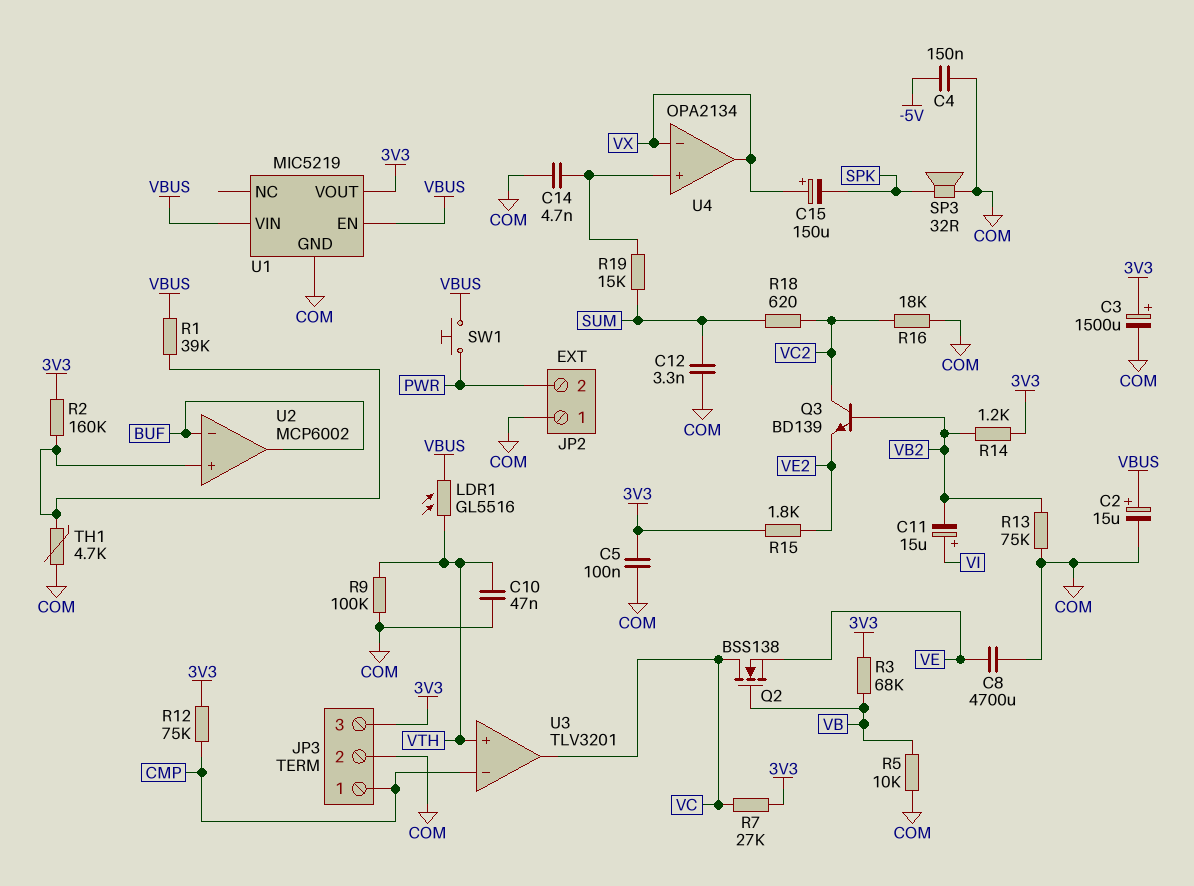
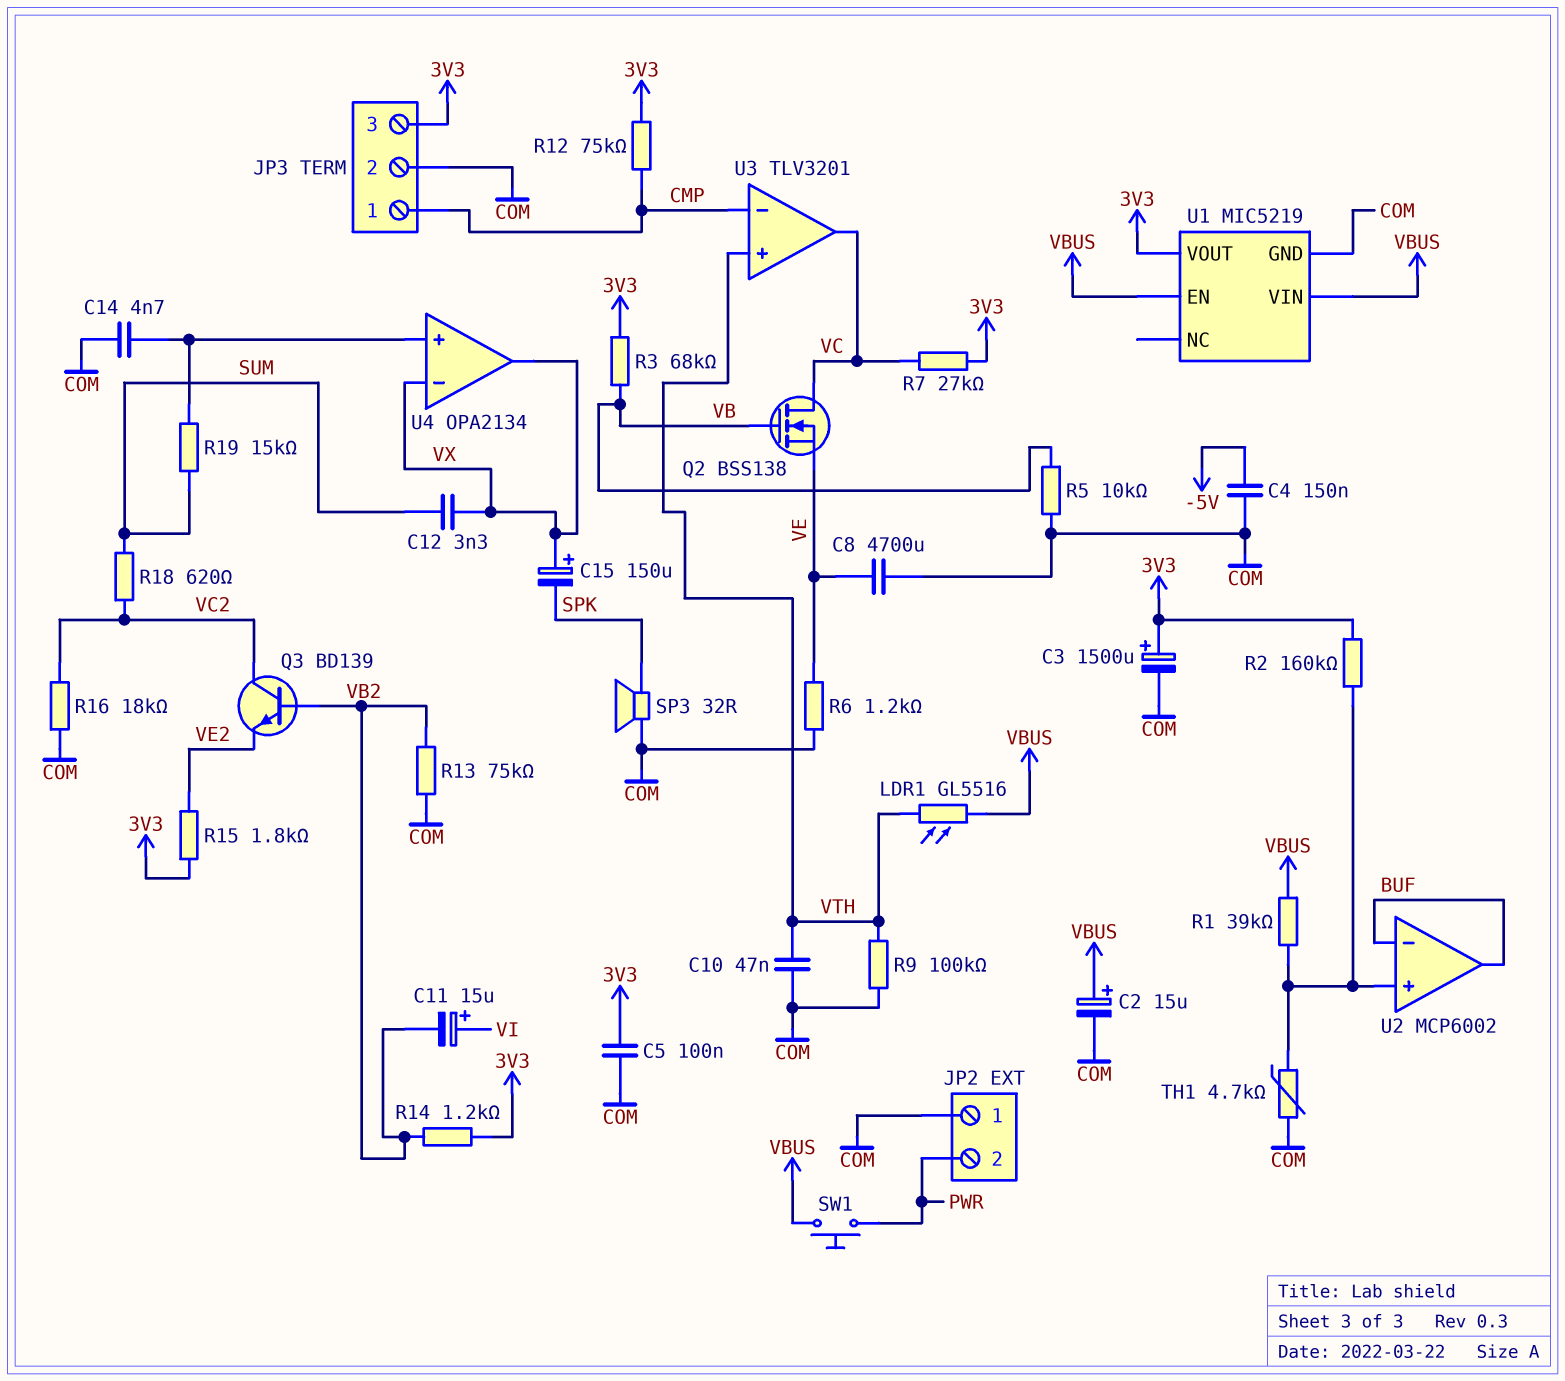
C12: 3.3nF (COM, SUM) -> 3.3nF (SUM, VX)
R6: none -> 1.2k (COM, VE)

